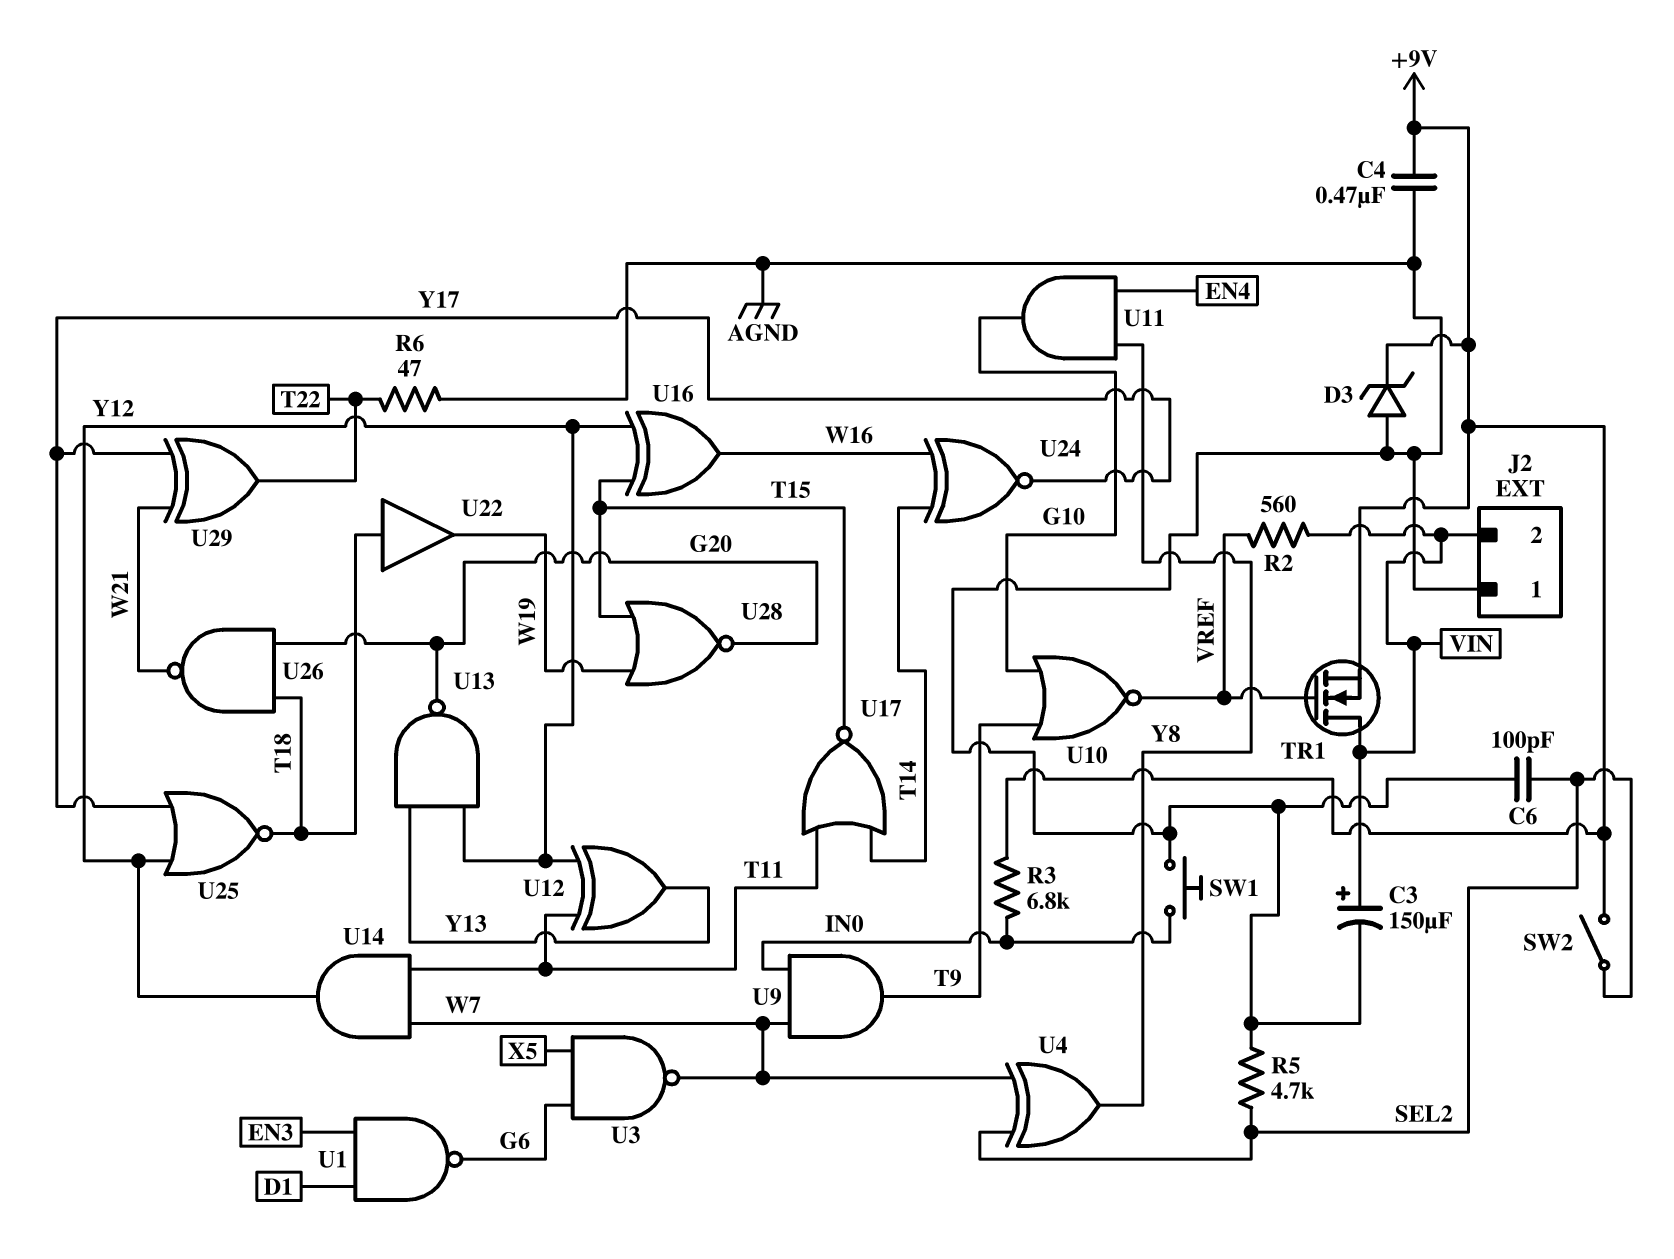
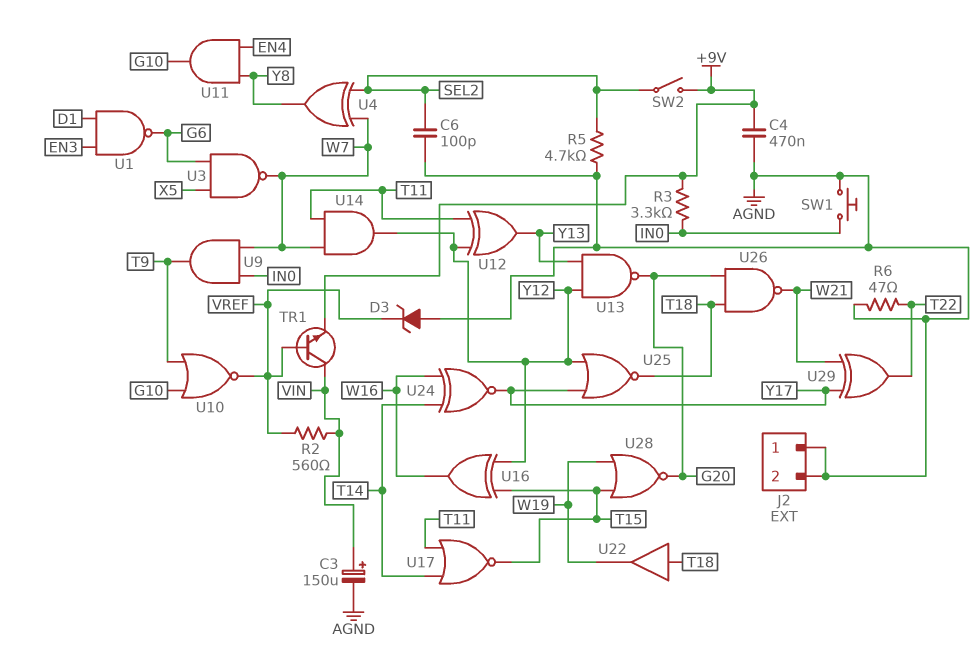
D3: zener (A AGND, K +9V) -> zener (A AGND, K VREF)
J2 pin 2: VIN -> AGND
R3: 6.8k (+9V, IN0) -> 3.3k (+9V, IN0)
TR1: NMOS (G VREF, D VIN, S +9V) -> NPN (B VREF, C VIN, E +9V)

